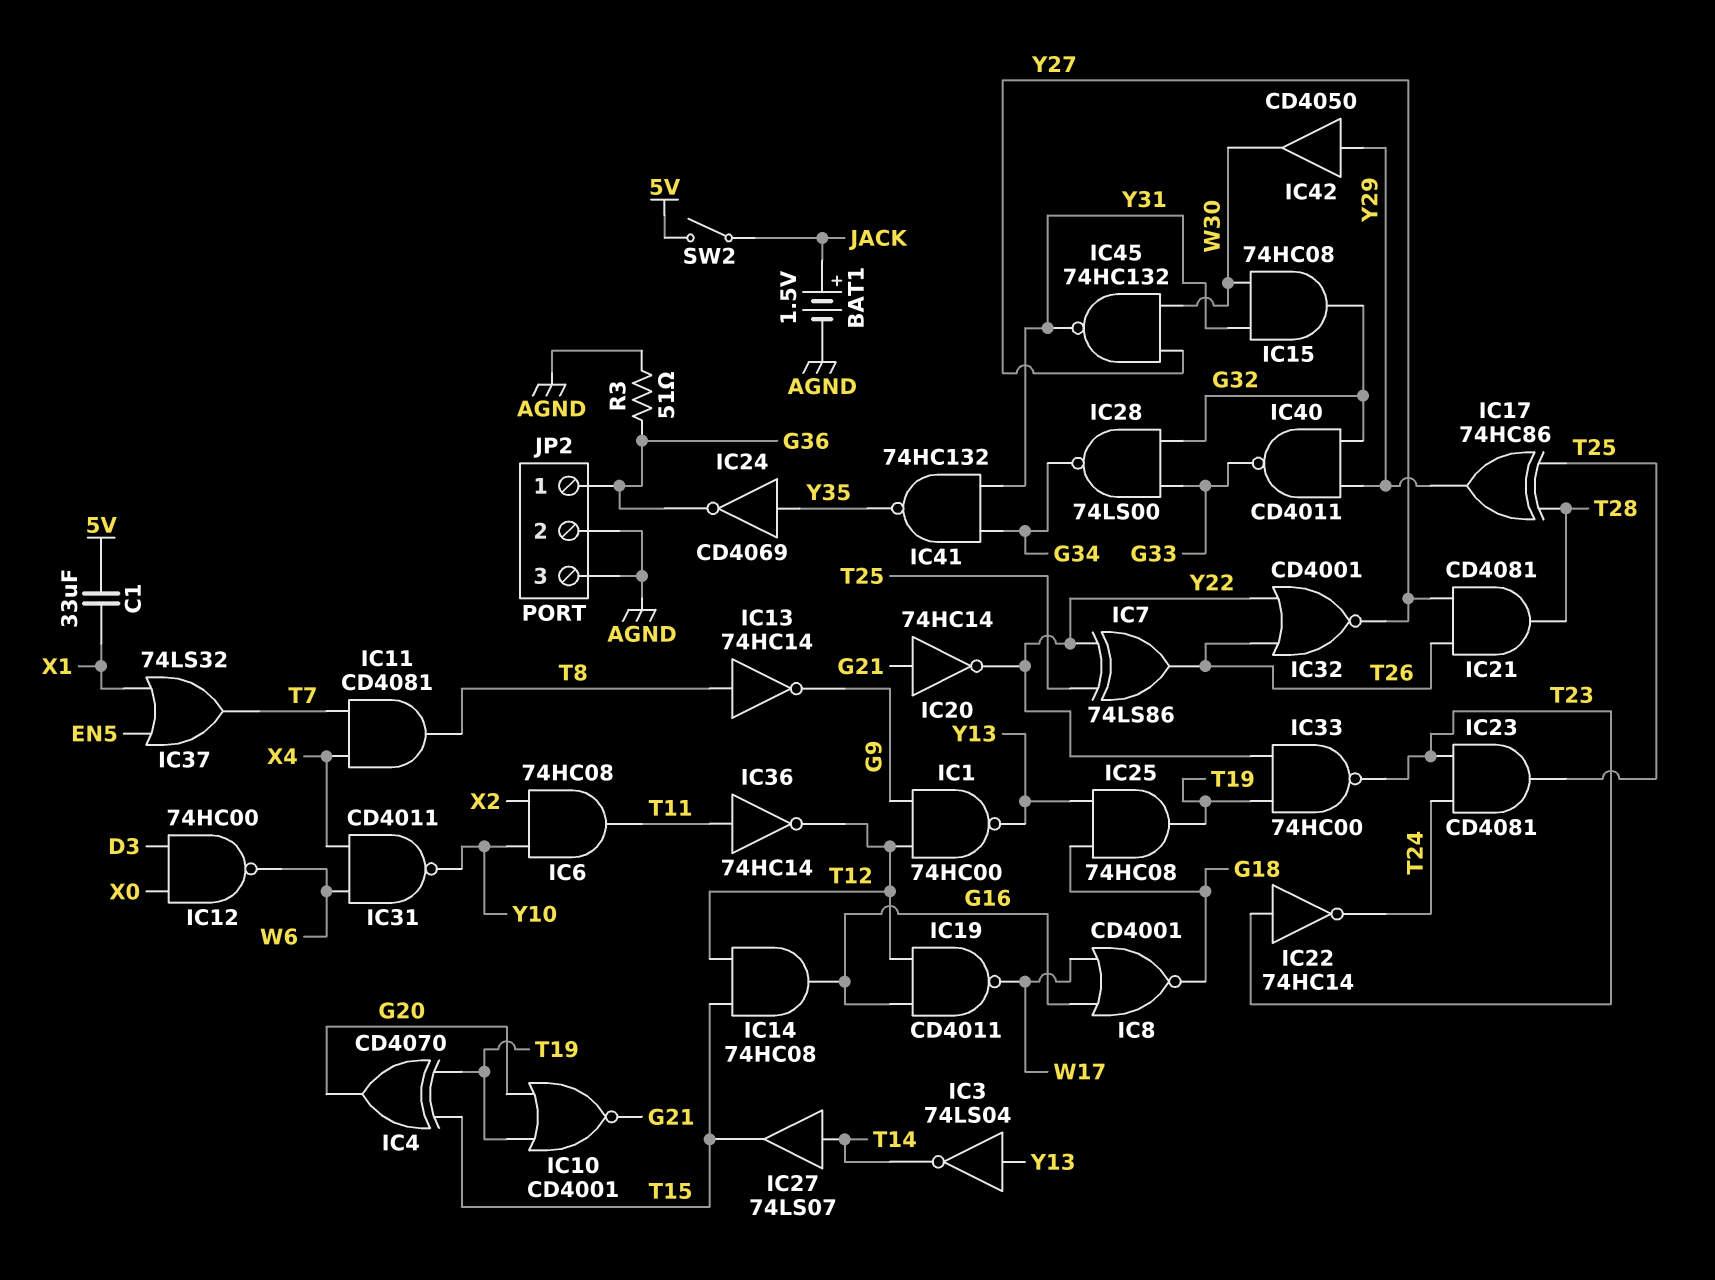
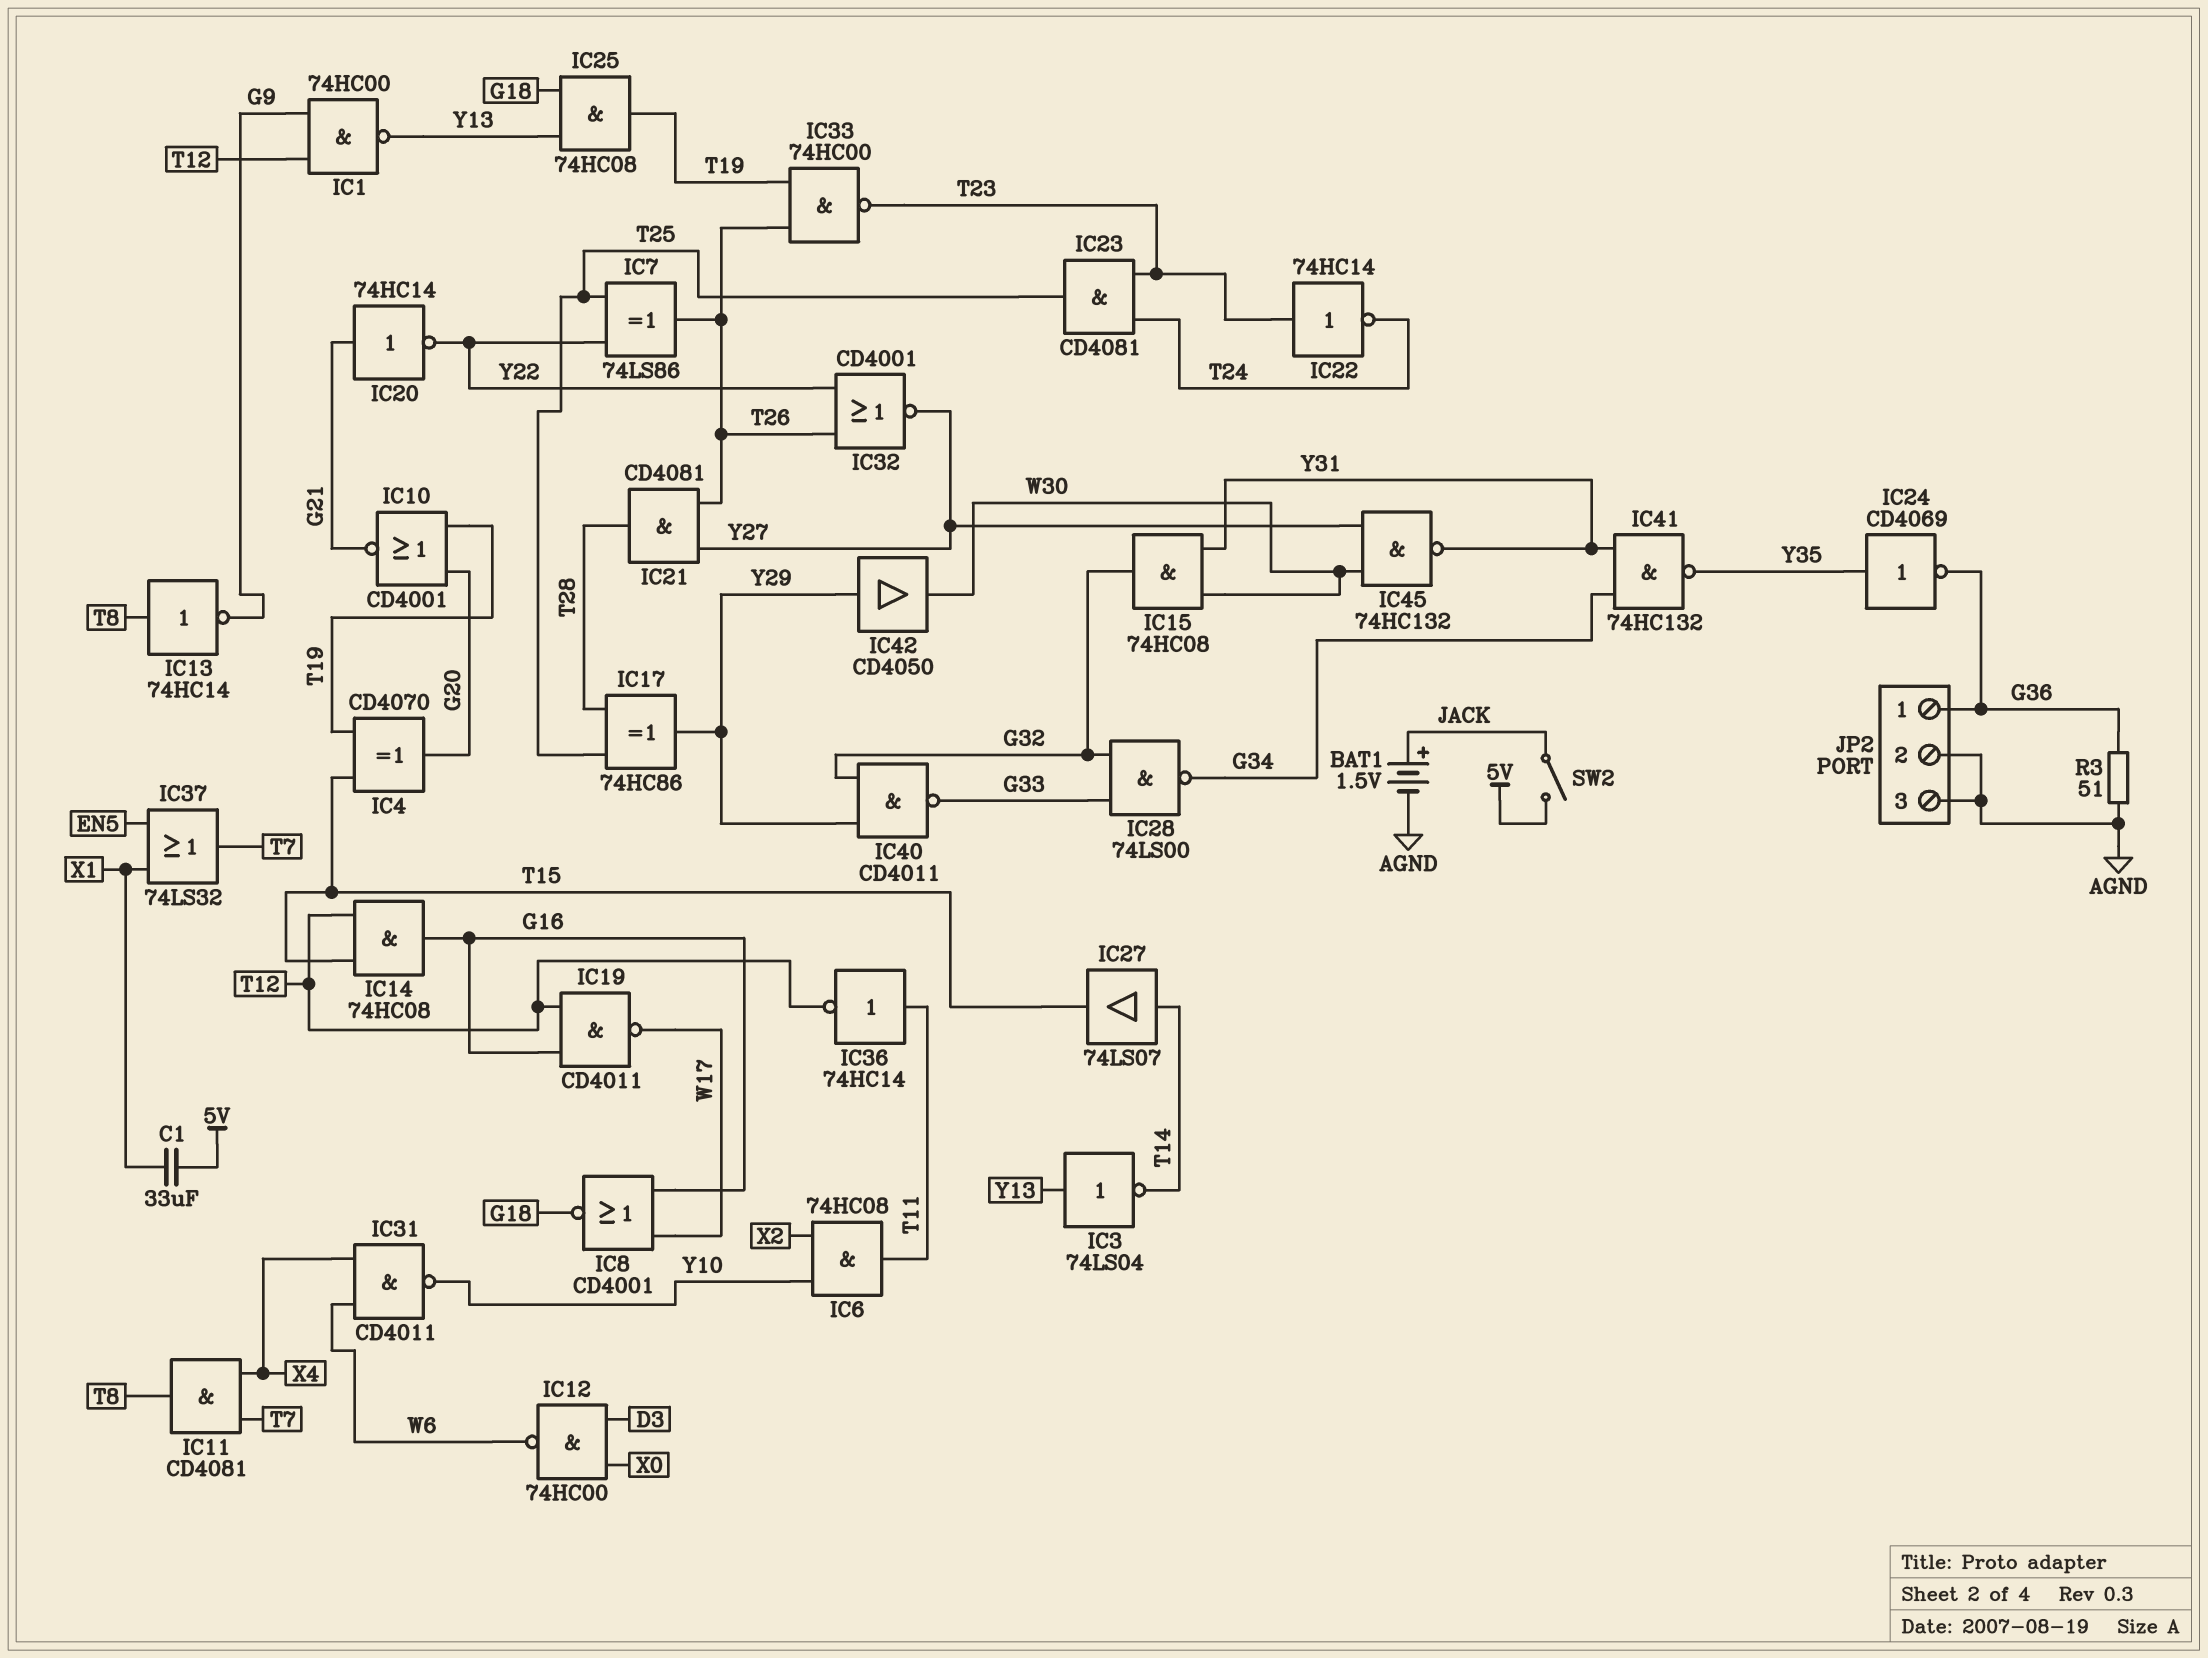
IC33: NAND 74HC00 (in T19, in Y22, out T23) -> NAND 74HC00 (in T19, in T26, out T23)

